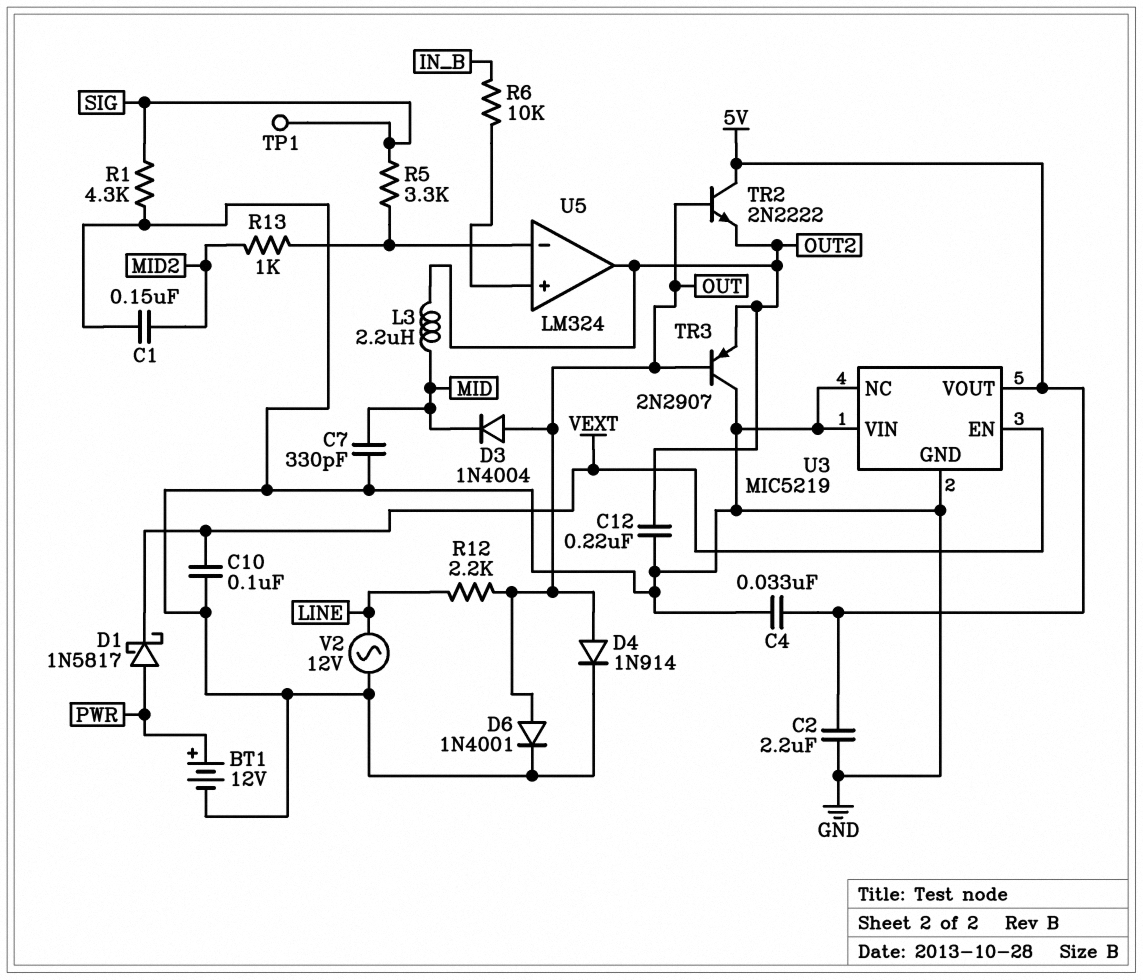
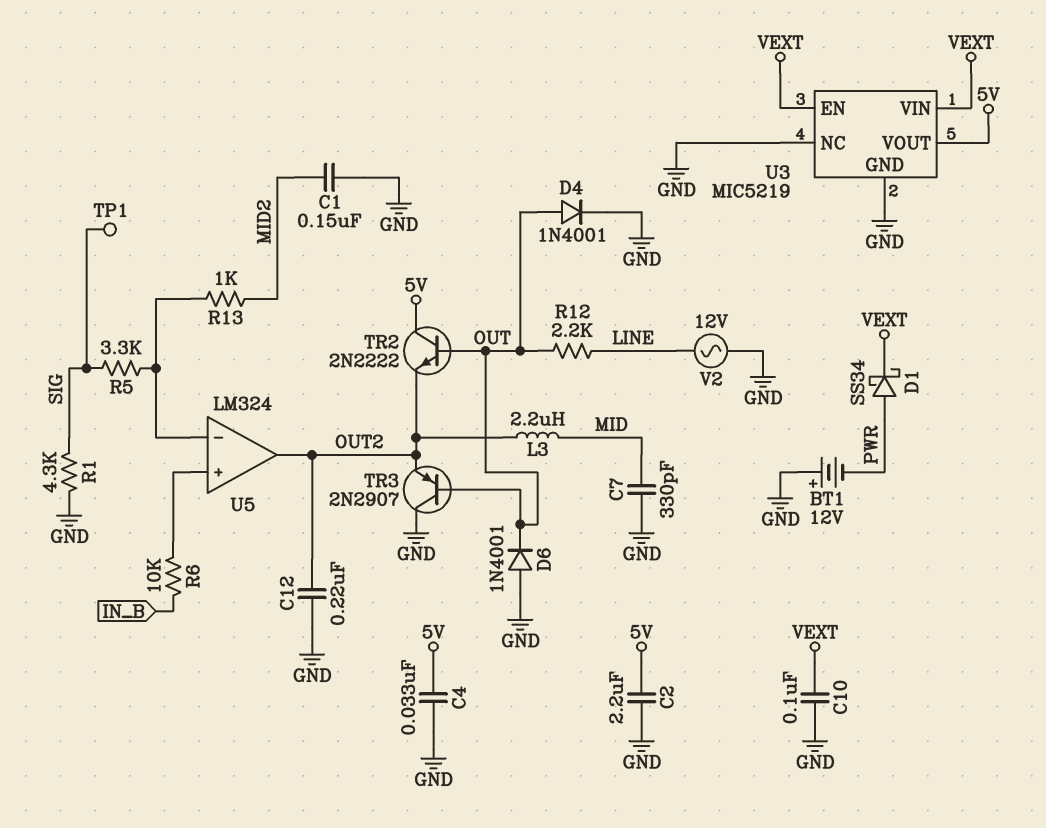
BT1: 12V (plus PWR, minus GND) -> 12V (plus GND, minus PWR)
D1: schottky 1N5817 (A PWR, K VEXT) -> schottky SS34 (A PWR, K VEXT)
D3: diode 1N4004 (A OUT, K MID) -> none
D4: diode 1N914 (A OUT, K GND) -> diode 1N4001 (A OUT, K GND)
D6: diode 1N4001 (A OUT, K GND) -> diode 1N4001 (A GND, K OUT)
U3 pin VIN: GND -> VEXT

